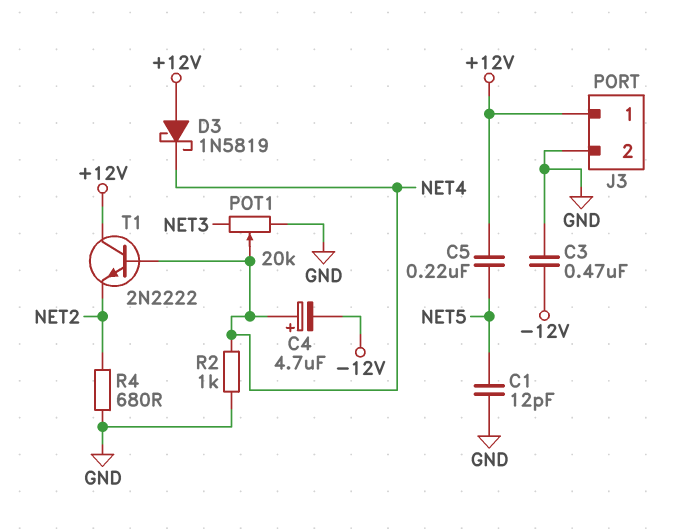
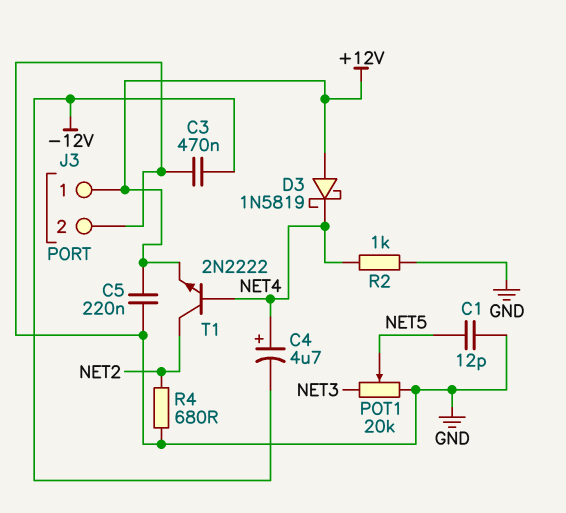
C5: 220nF (+12V, NET5) -> 220nF (+12V, GND)
POT1: 20k (GND, NET3, wiper NET4) -> 20k (GND, NET3, wiper NET5)
T1: NPN 2N2222 (B NET4, C +12V, E NET2) -> NPN 2N2222 (B NET4, C NET2, E +12V)

